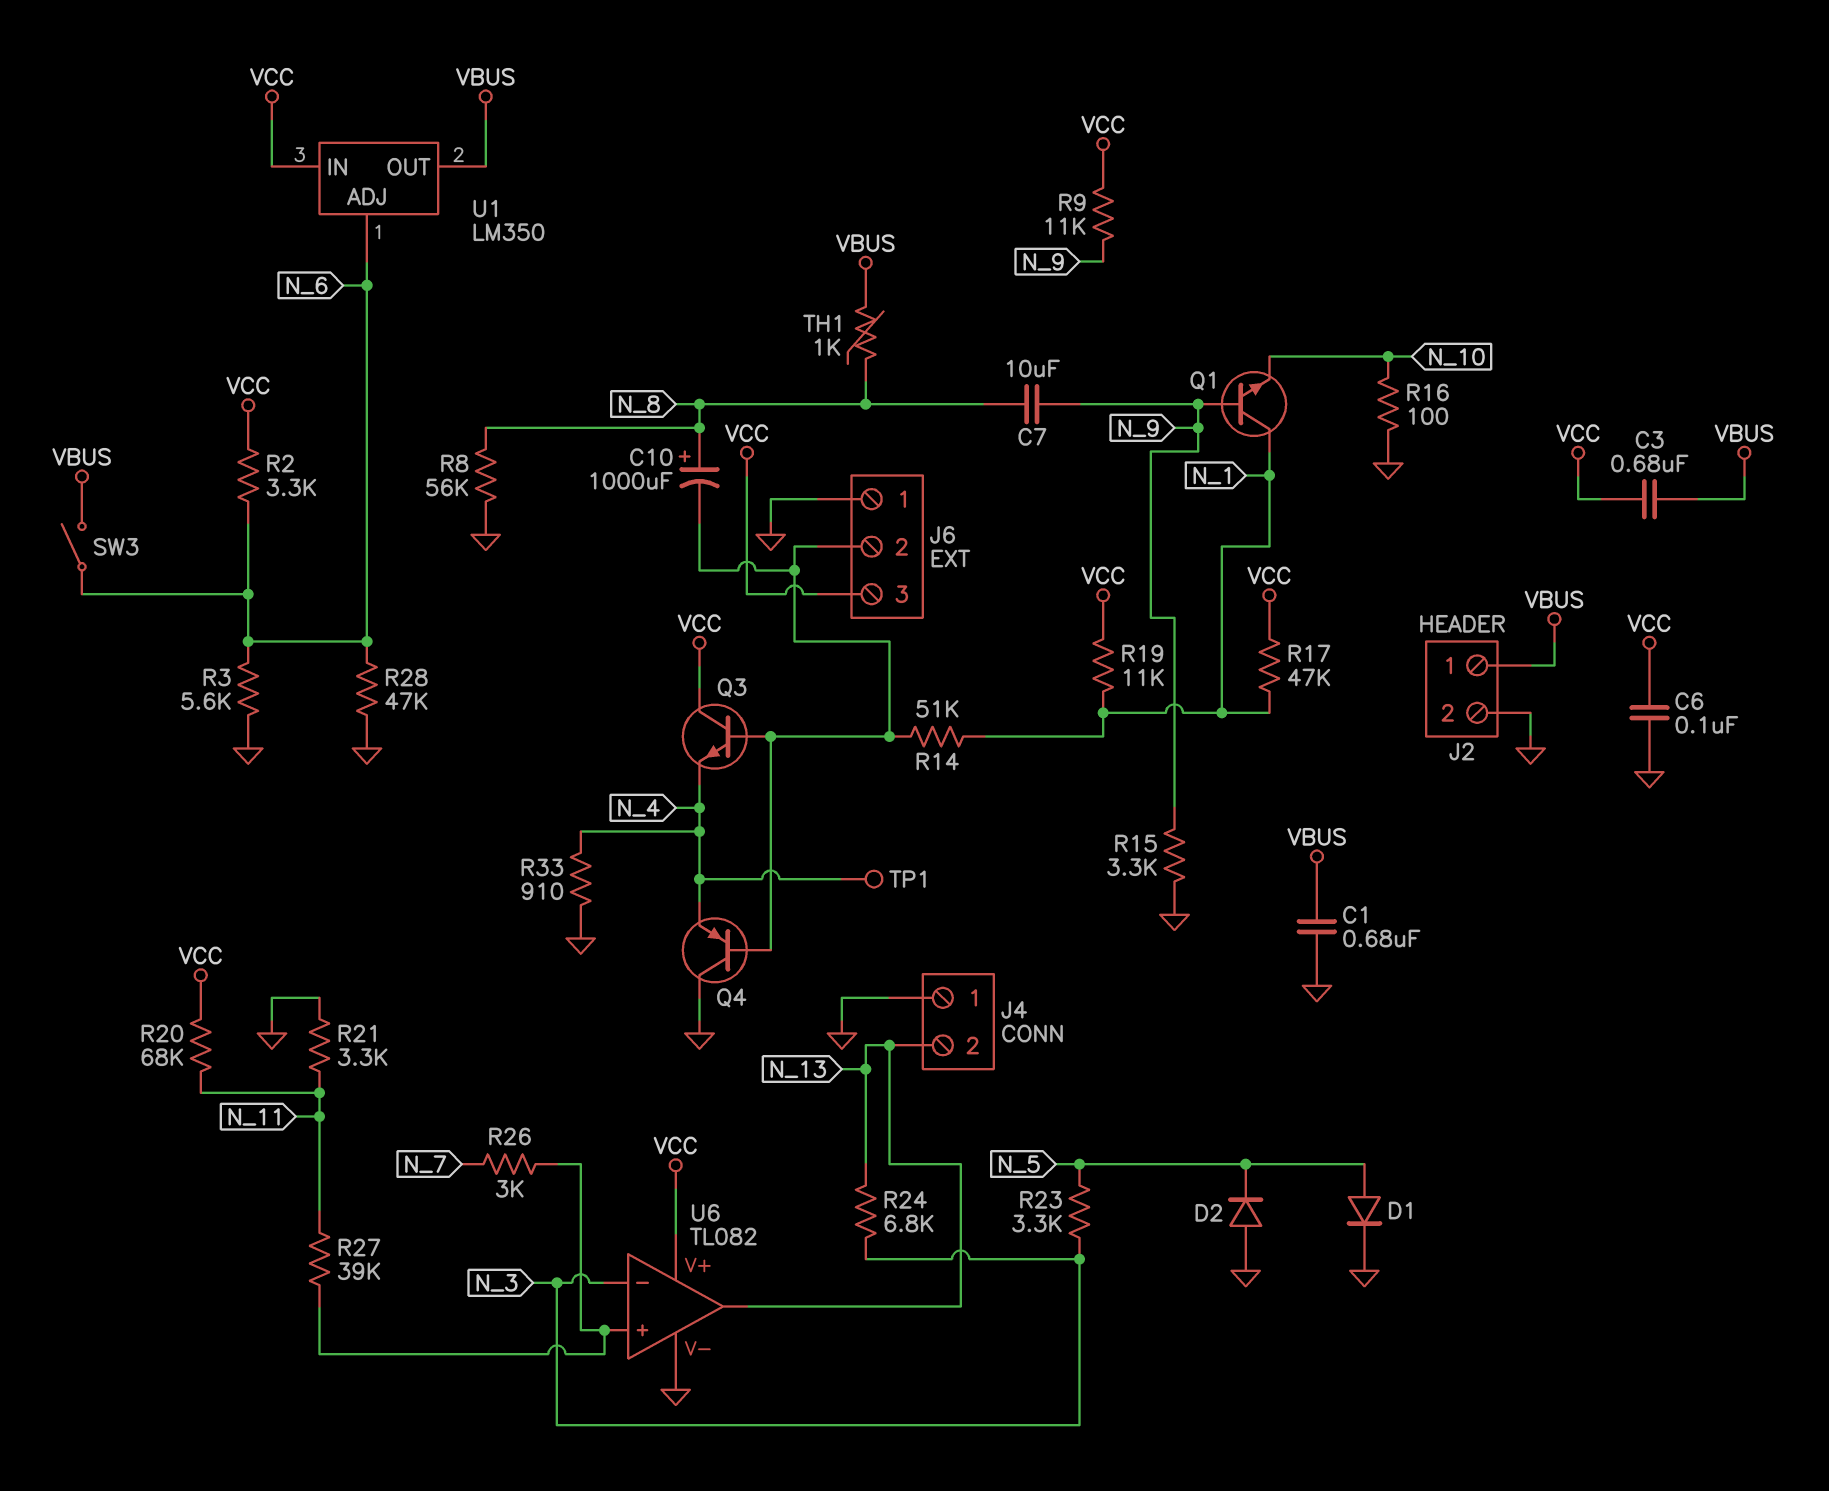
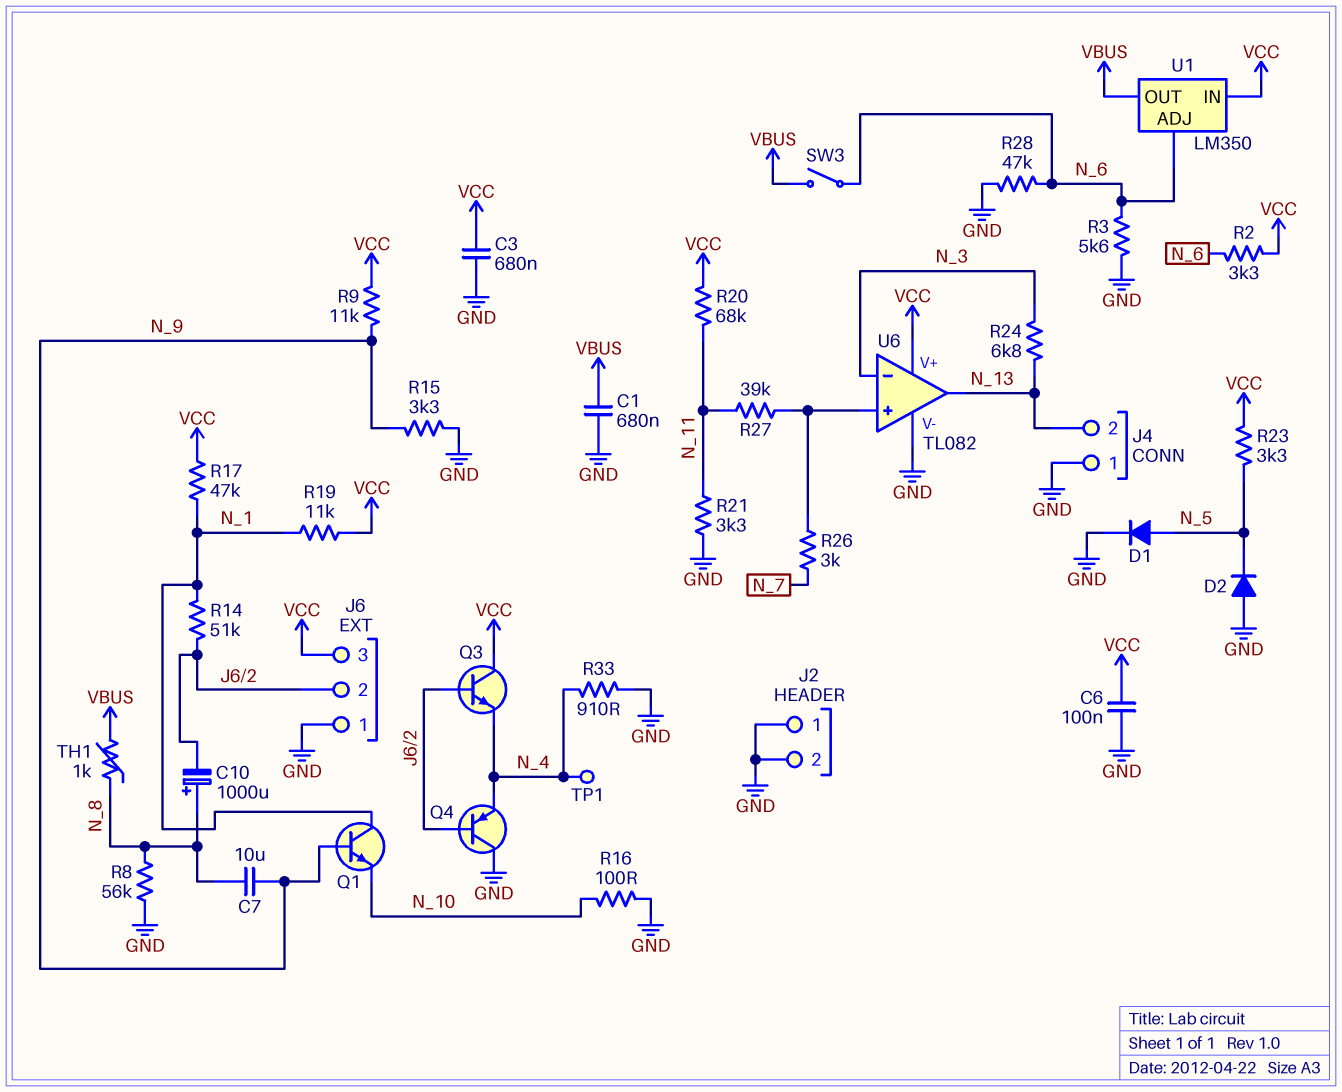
C3: 680nF (VBUS, VCC) -> 680nF (GND, VCC)
J2 pin 1: VBUS -> GND
R23: 3.3k (N_3, N_5) -> 3.3k (N_5, VCC)

